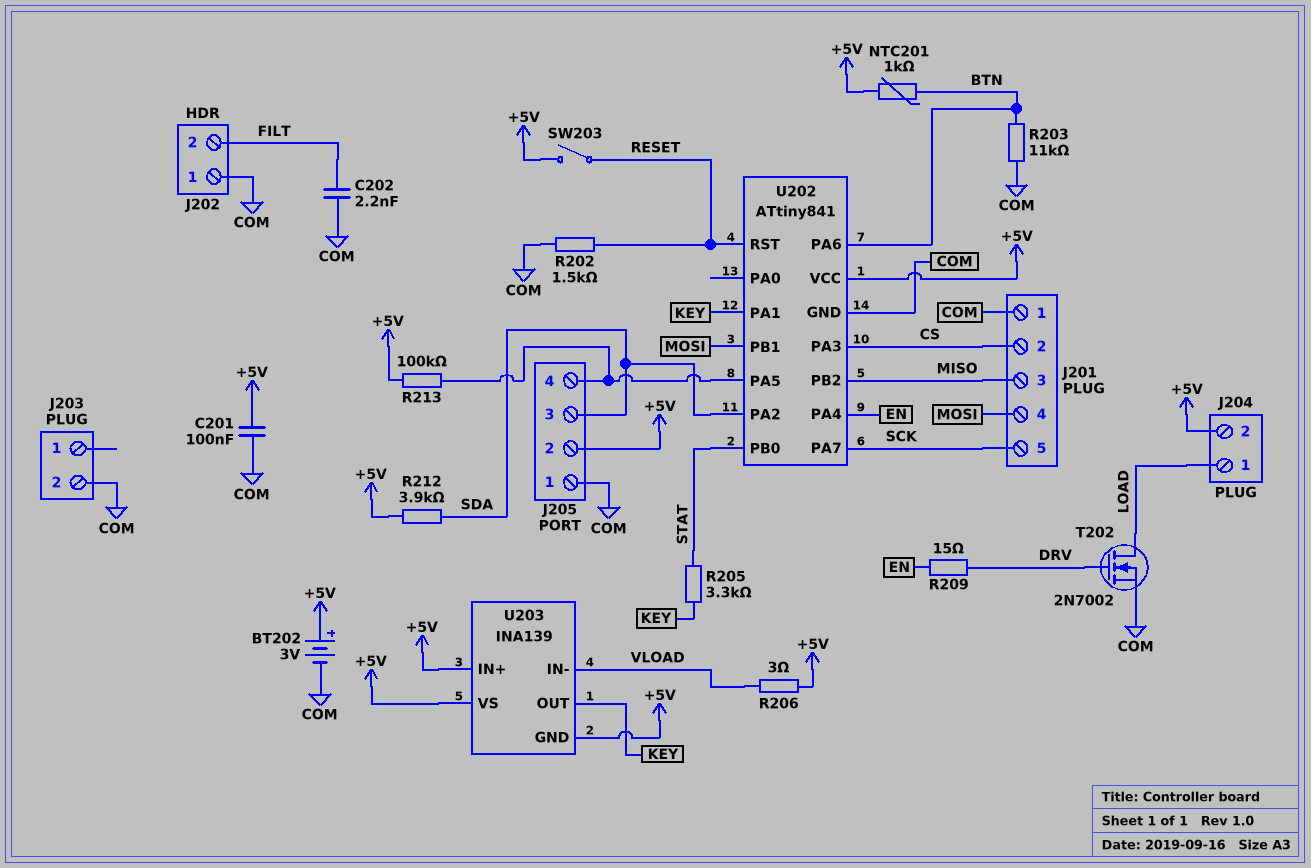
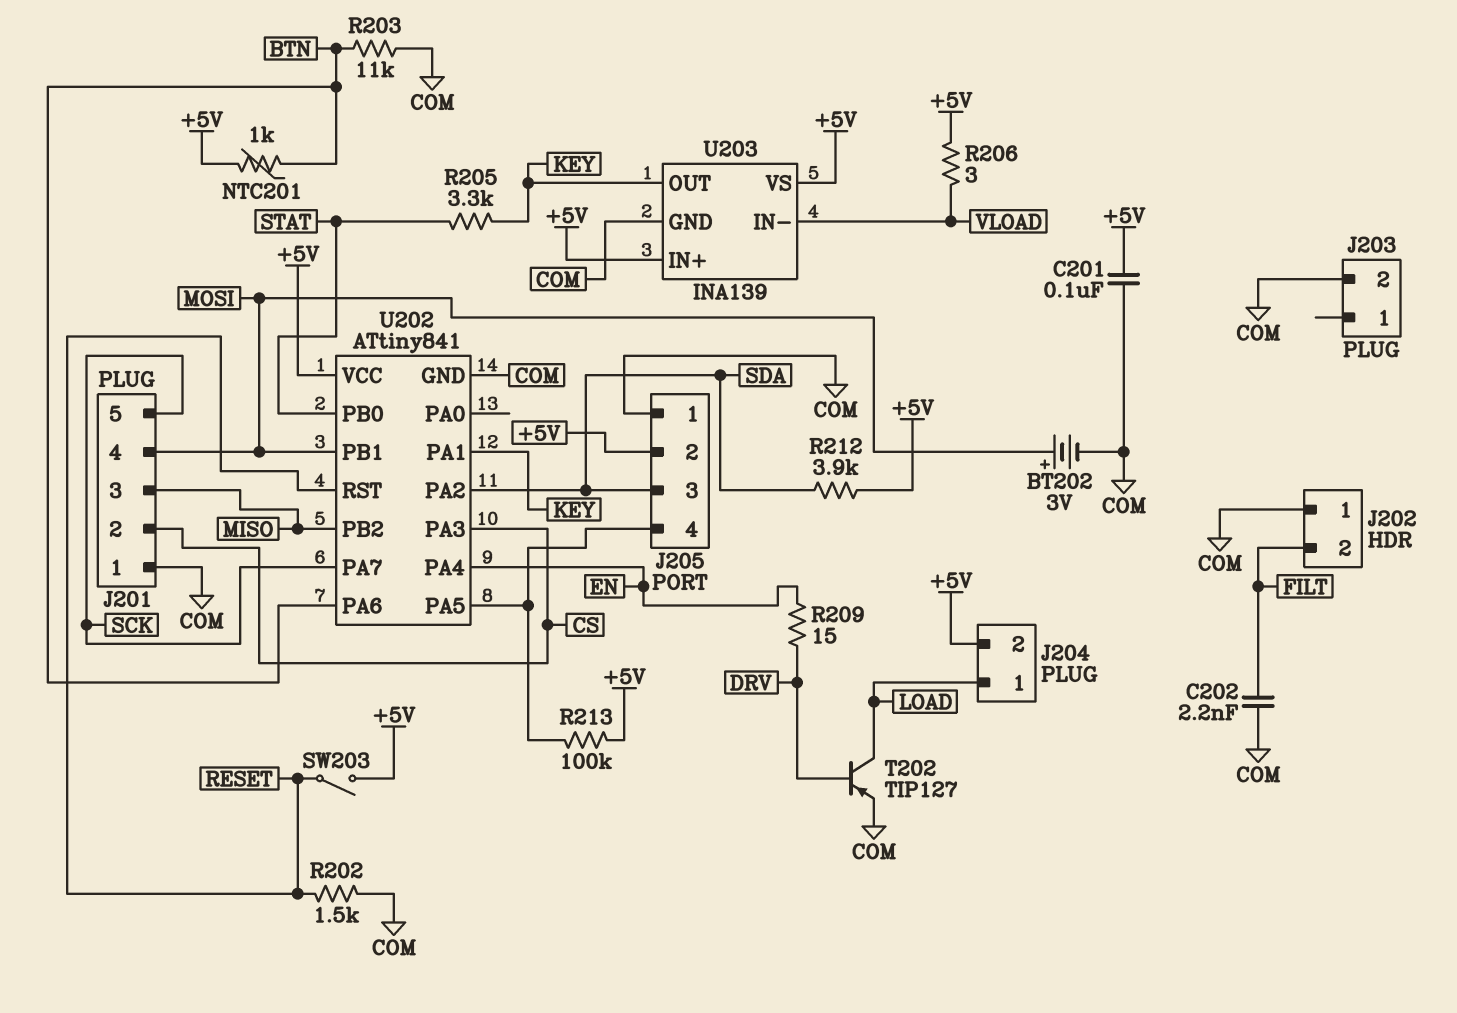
BT202: 3V (plus +5V, minus COM) -> 3V (plus MOSI, minus COM)
T202: NMOS 2N7002 (G DRV, D LOAD, S COM) -> PNP TIP127 (B DRV, C LOAD, E COM)
U203 pin GND: +5V -> COM

